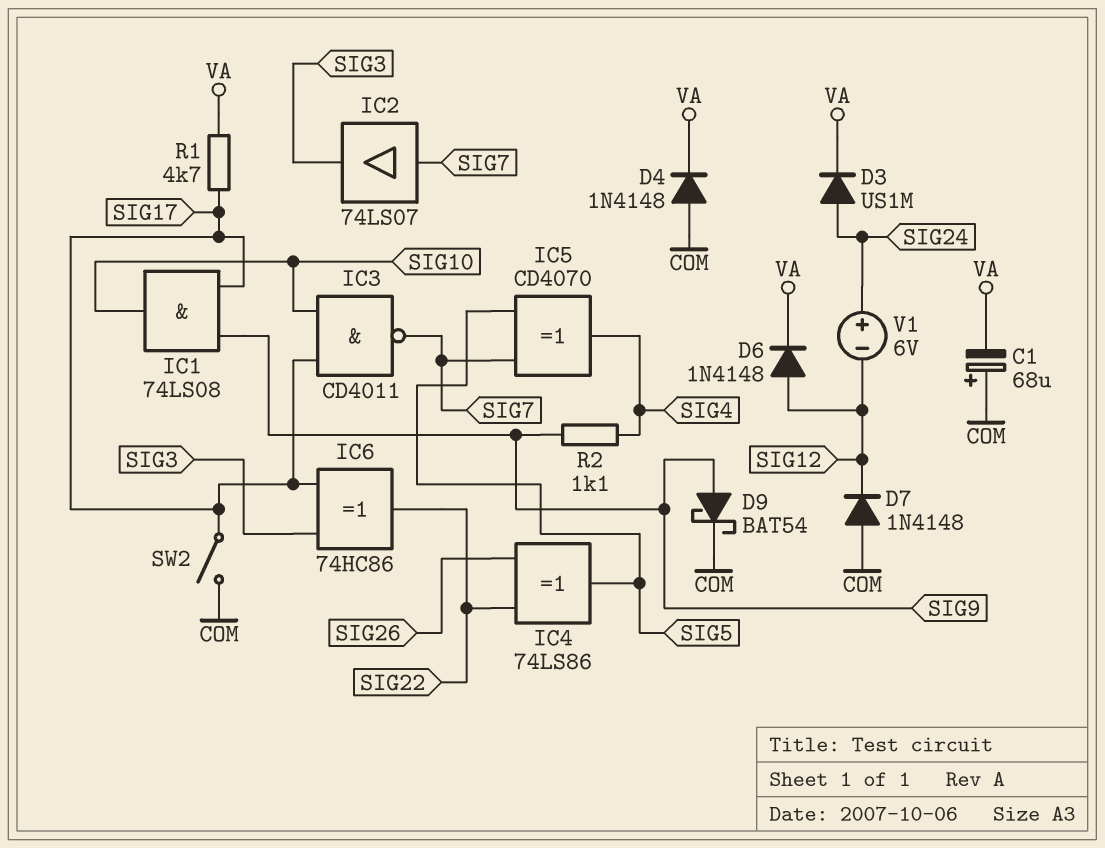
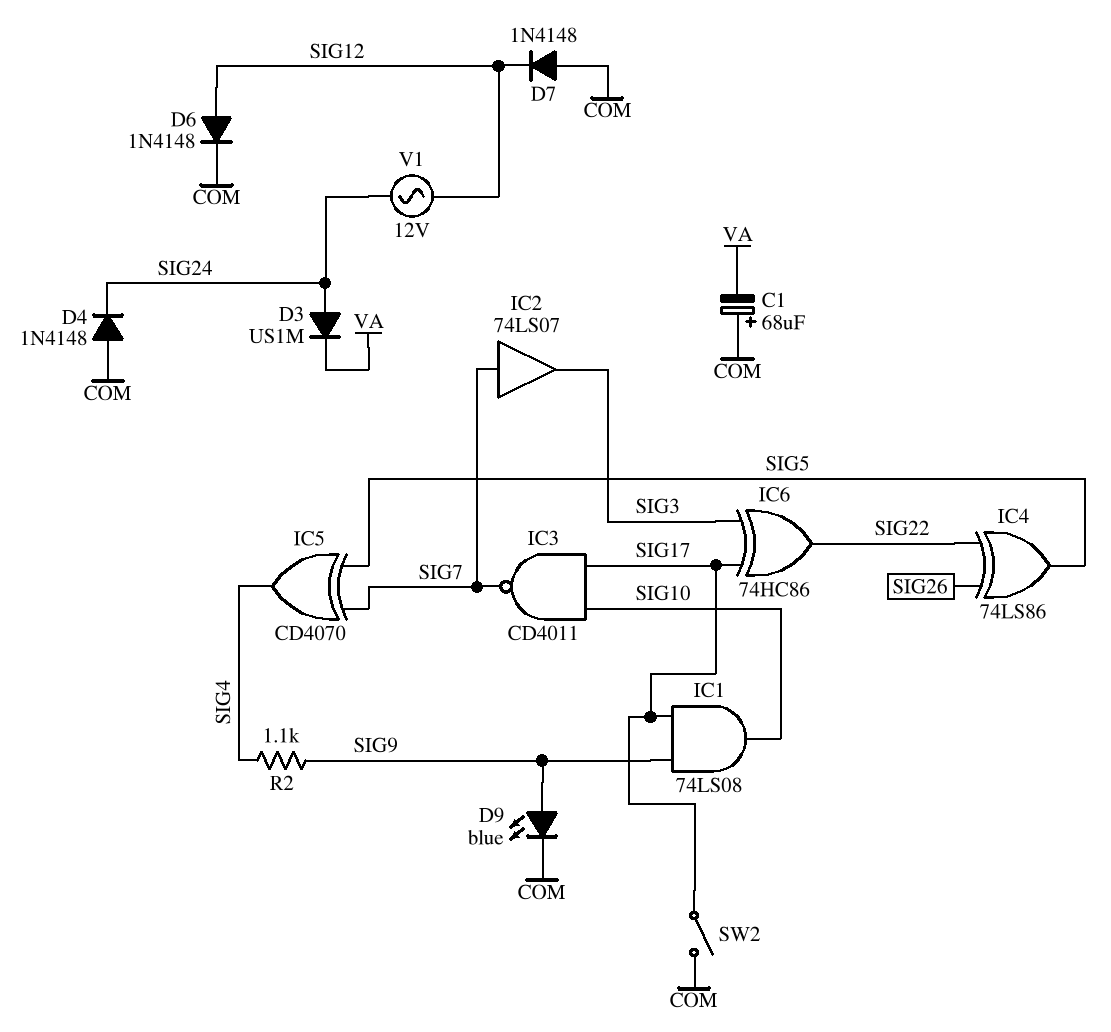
D4: diode 1N4148 (A COM, K VA) -> diode 1N4148 (A COM, K SIG24)
D6: diode 1N4148 (A SIG12, K VA) -> diode 1N4148 (A SIG12, K COM)
D9: schottky BAT54 (A SIG9, K COM) -> LED blue (A SIG9, K COM)
R1: 4.7k (SIG17, VA) -> none
V1: 6V (plus SIG24, minus SIG12) -> AC 12V (SIG12, SIG24)

